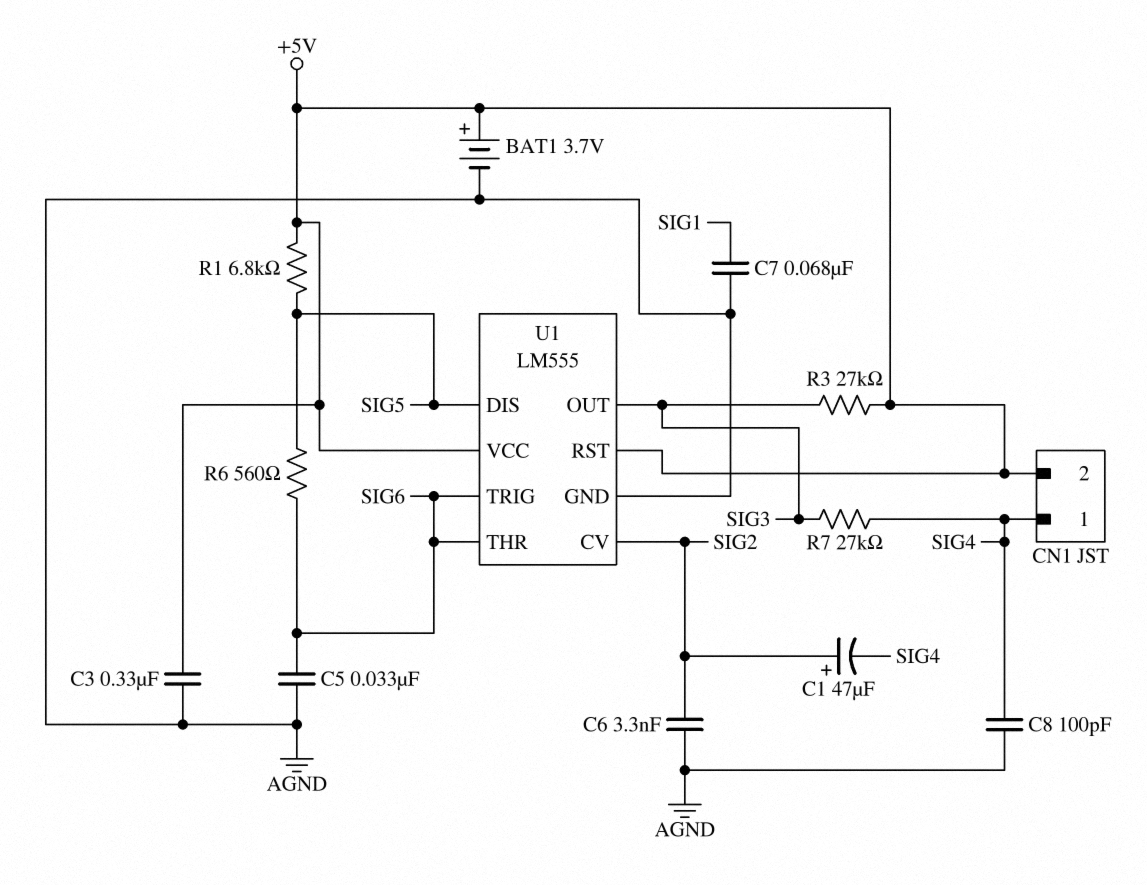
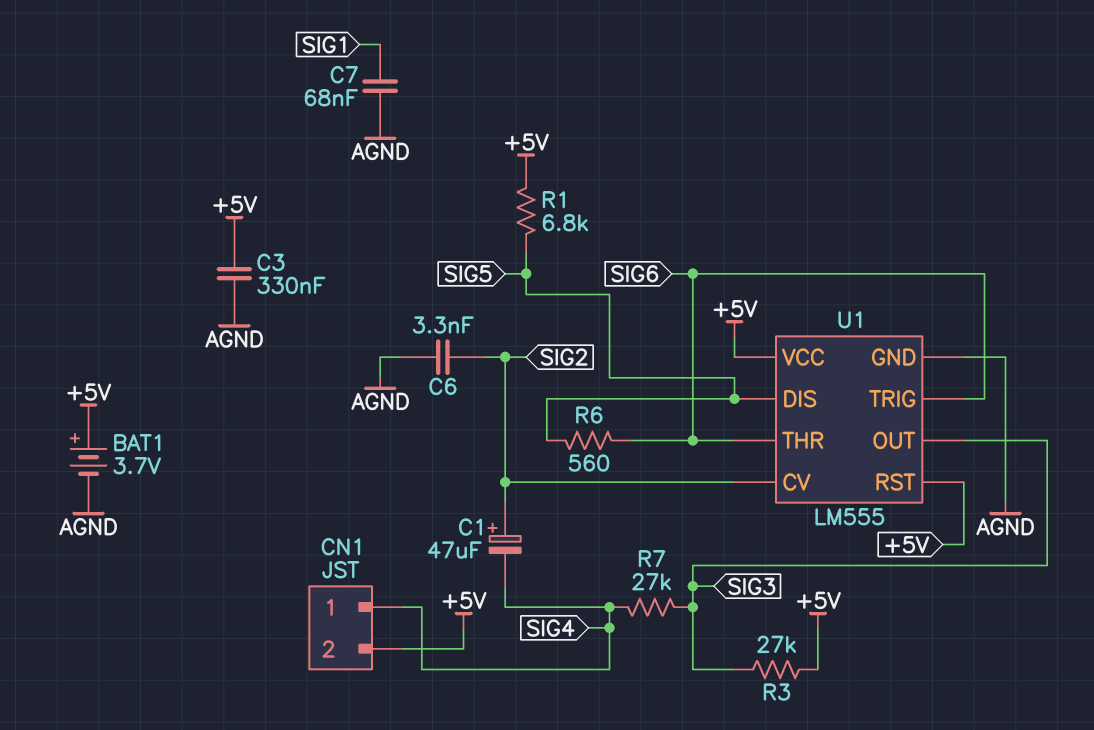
C5: 33nF (AGND, SIG6) -> none
C8: 100pF (AGND, SIG4) -> none

